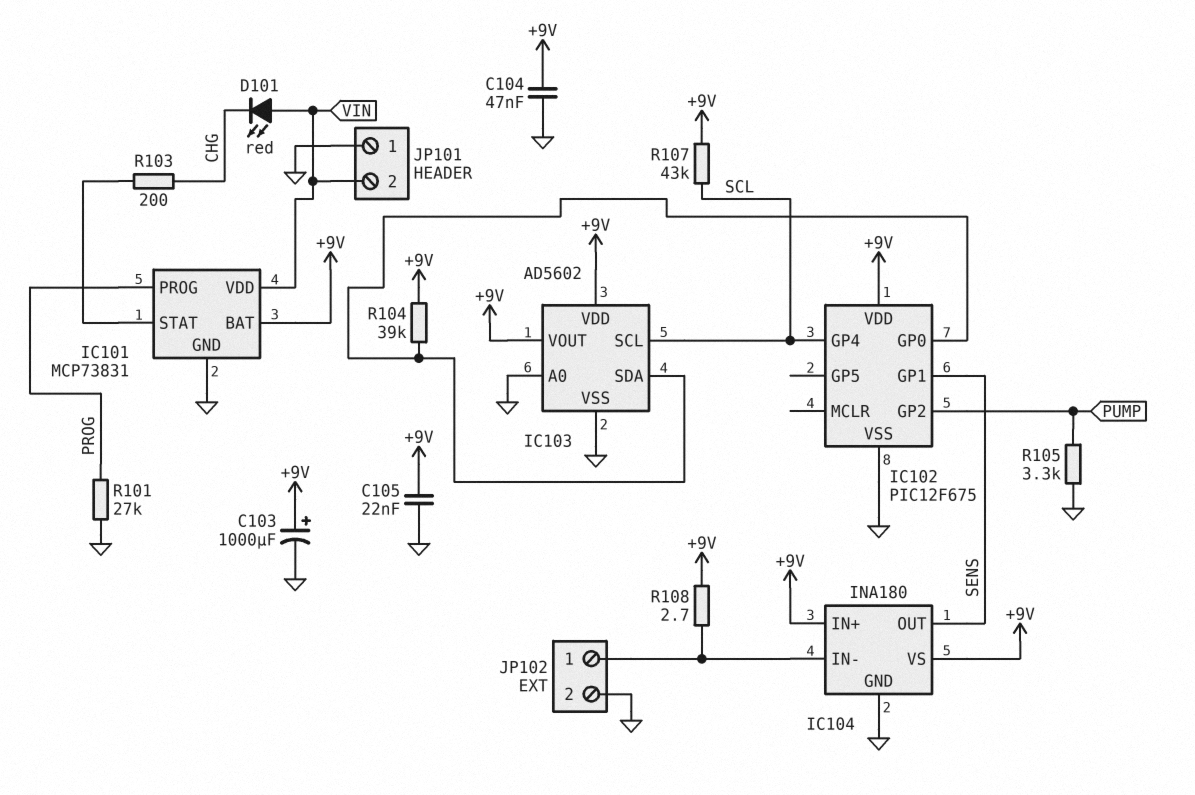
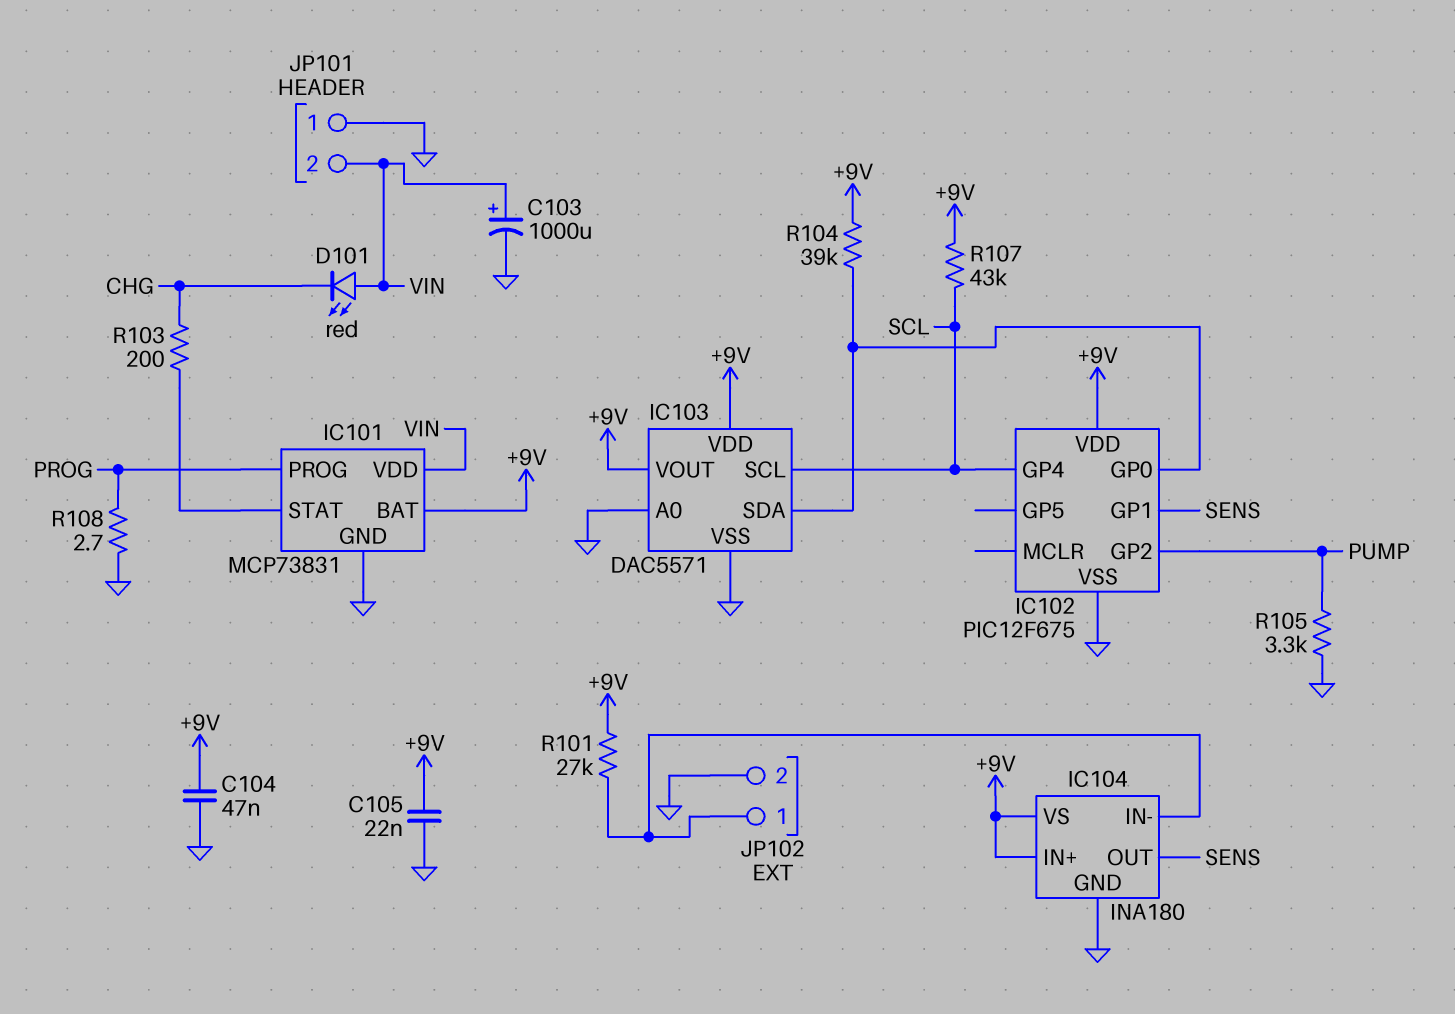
C103: 1000uF (plus +9V, minus GND) -> 1000uF (plus VIN, minus GND)
IC103: AD5602 -> DAC5571
R101: 27k (GND, PROG) -> 27k (+9V, IC104/IN-)
R108: 2.7 (+9V, IC104/IN-) -> 2.7 (GND, PROG)

